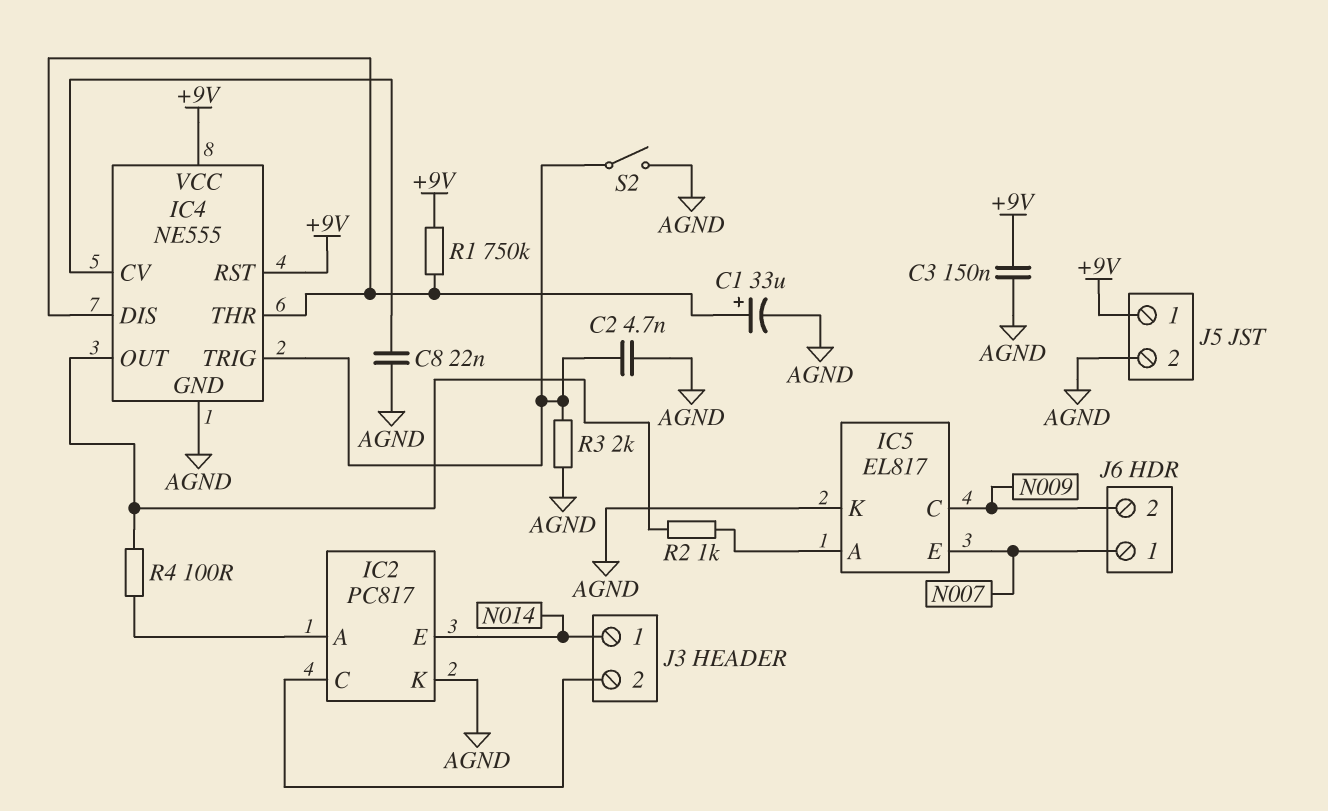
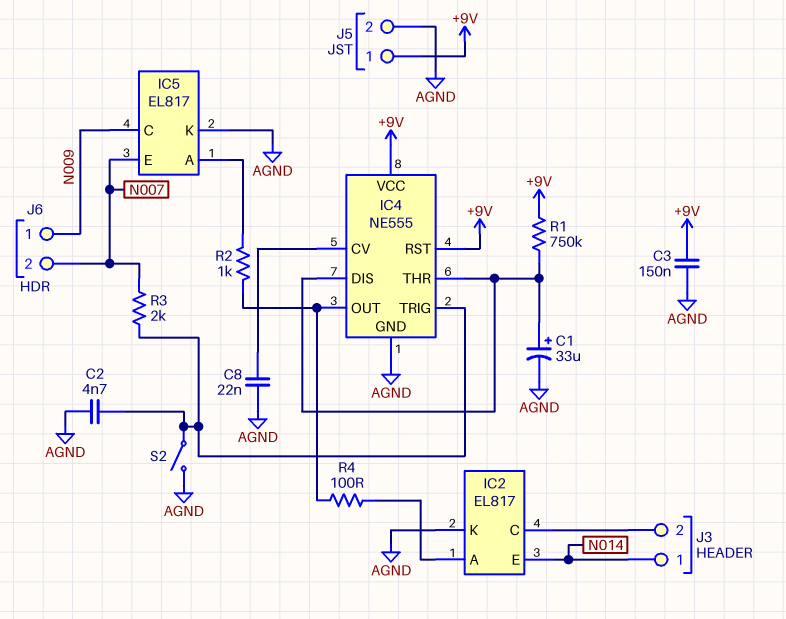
IC2: PC817 -> EL817
J6 pin 1: N007 -> N009
J6 pin 2: N009 -> N007
R3: 2k (AGND, IC4/TRIG) -> 2k (IC4/TRIG, N007)

